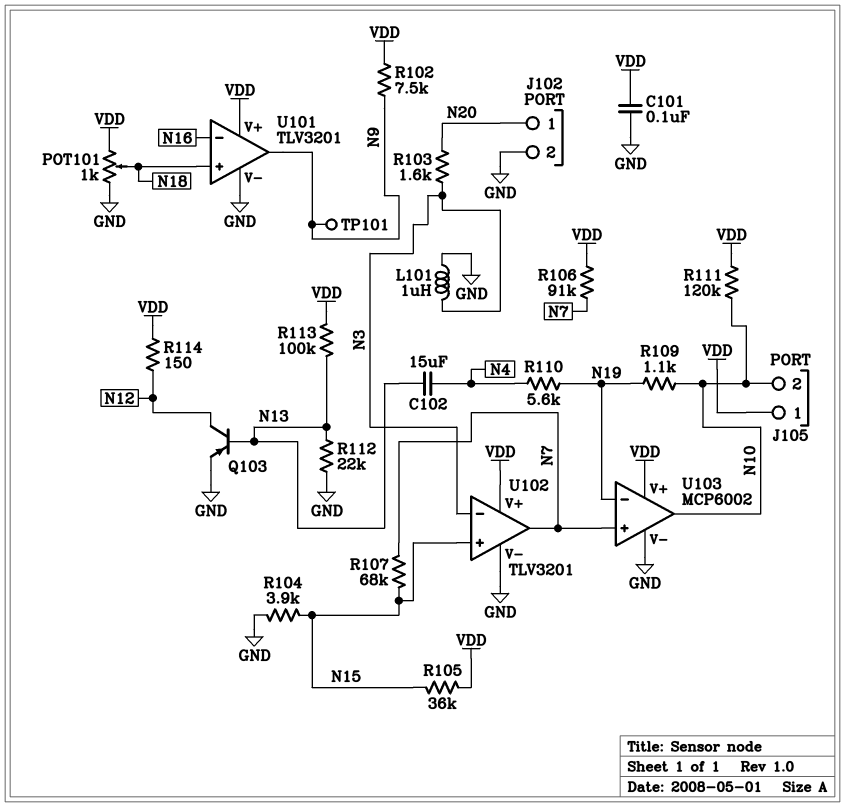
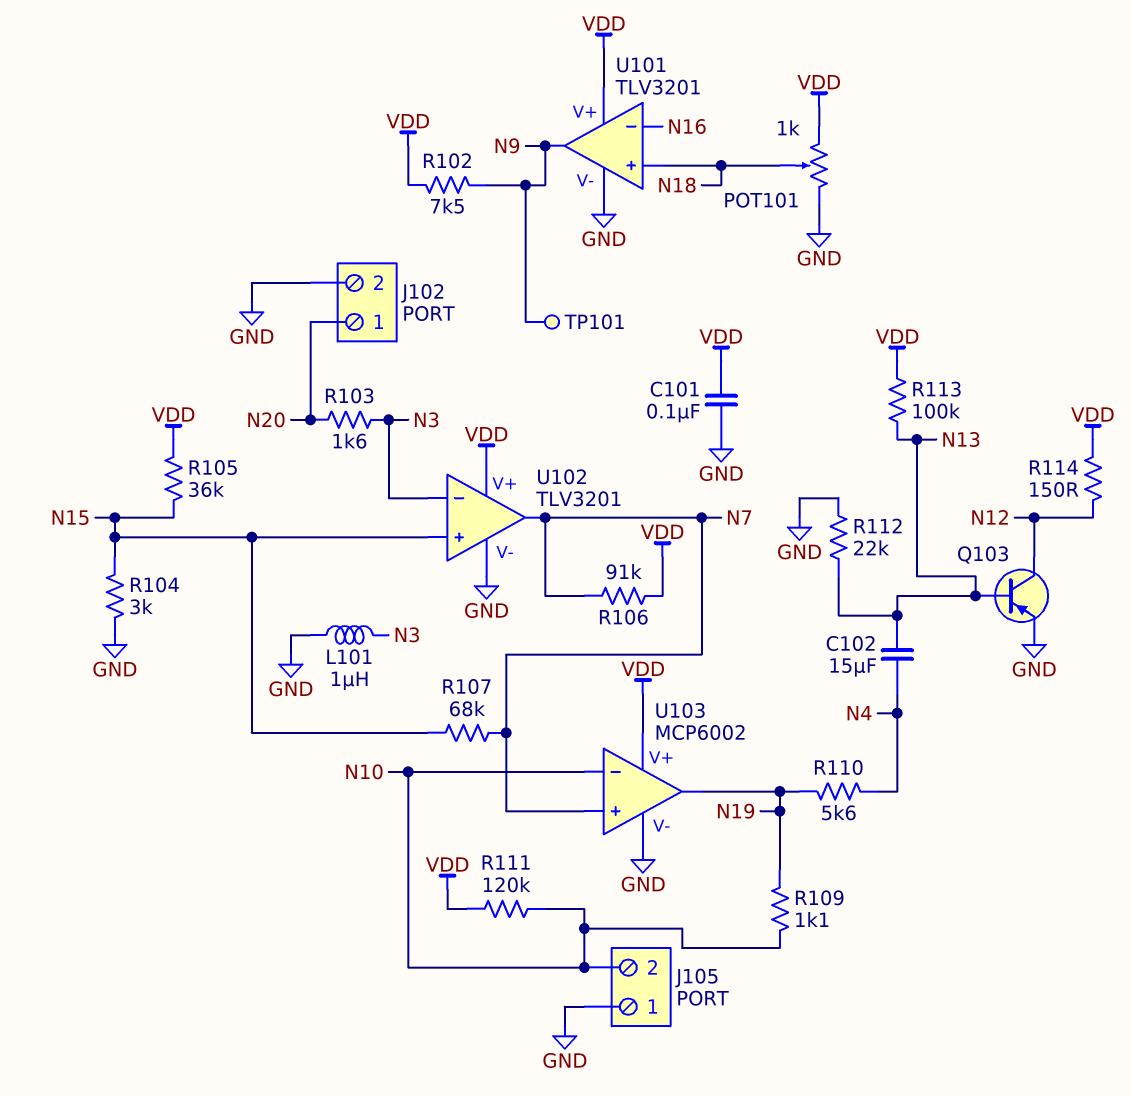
J105 pin 1: VDD -> GND
R104: 3.9k (GND, N15) -> 3k (GND, N15)
U103 pin in-: N19 -> N10
U103 pin out: N10 -> N19

